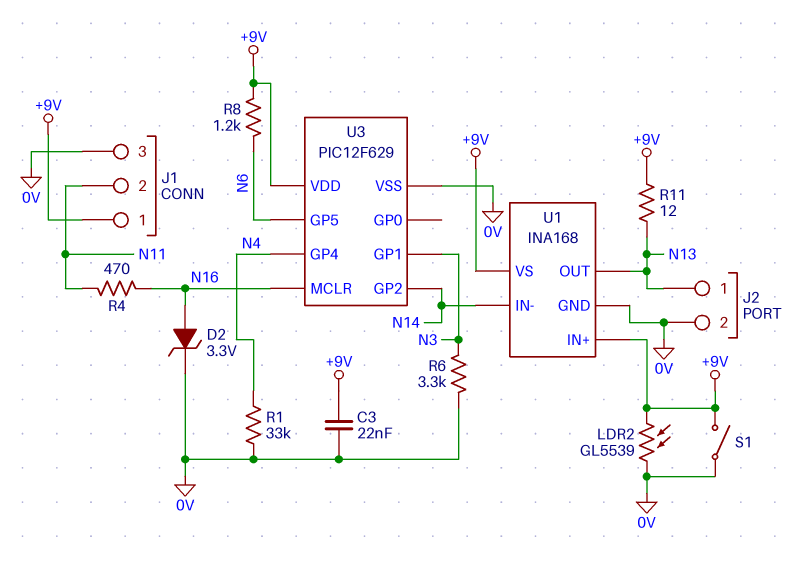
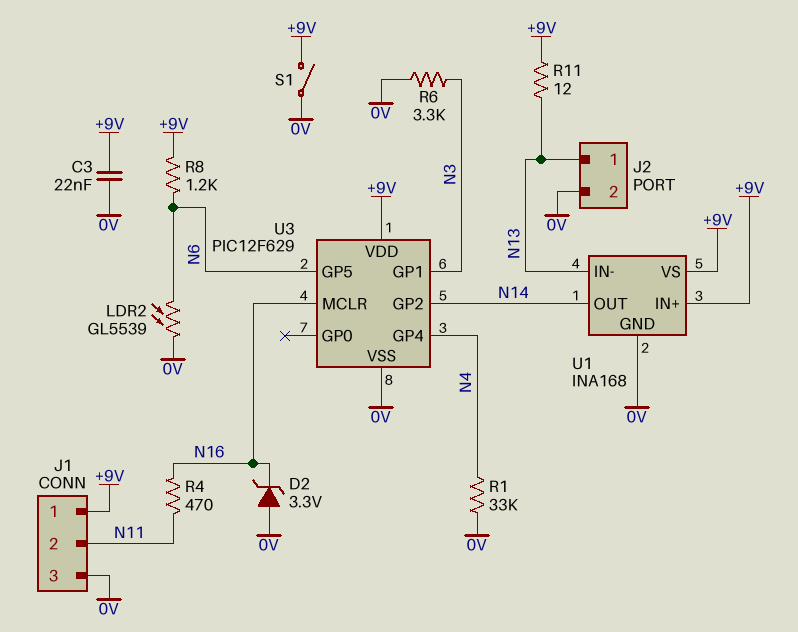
D2: zener 3.3V (A N16, K 0V) -> zener 3.3V (A 0V, K N16)
LDR2: GL5539 (+9V, 0V) -> GL5539 (0V, N6)
U1 pin IN-: N14 -> N13
U1 pin OUT: N13 -> N14

